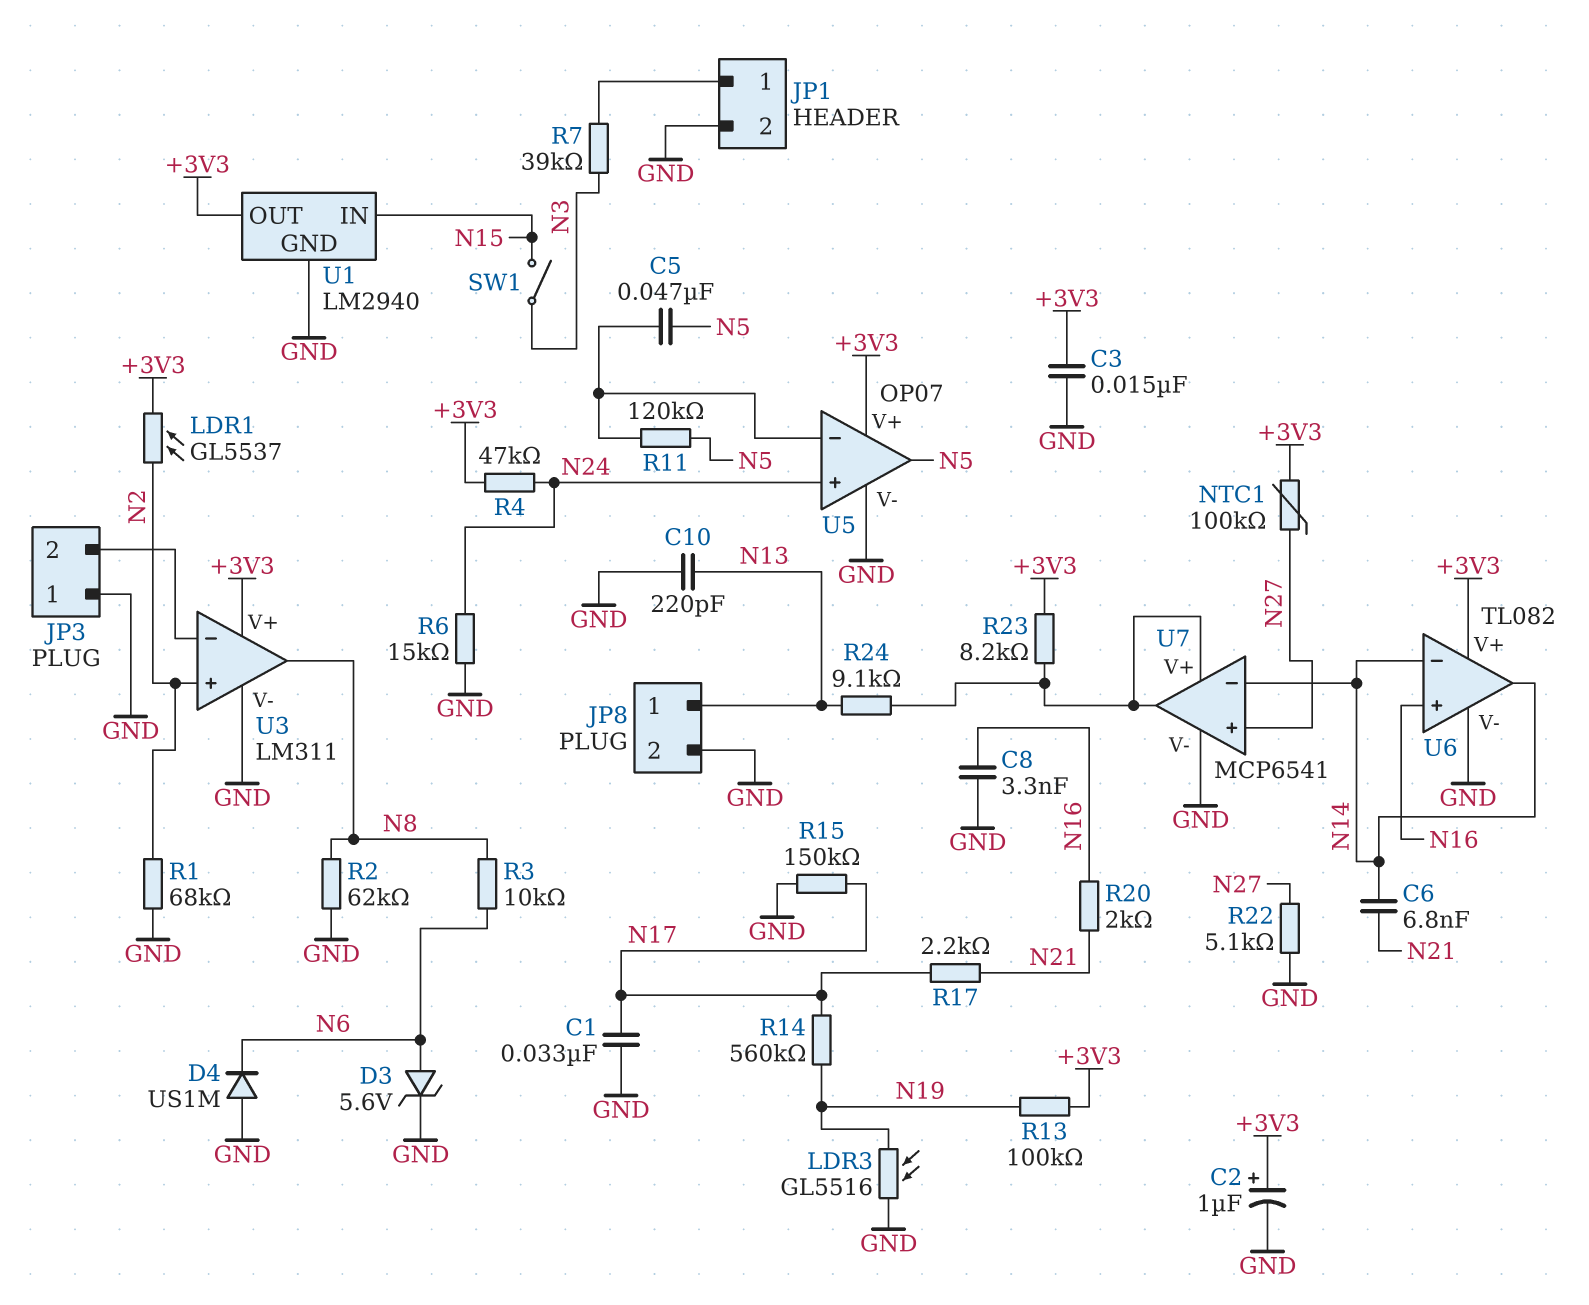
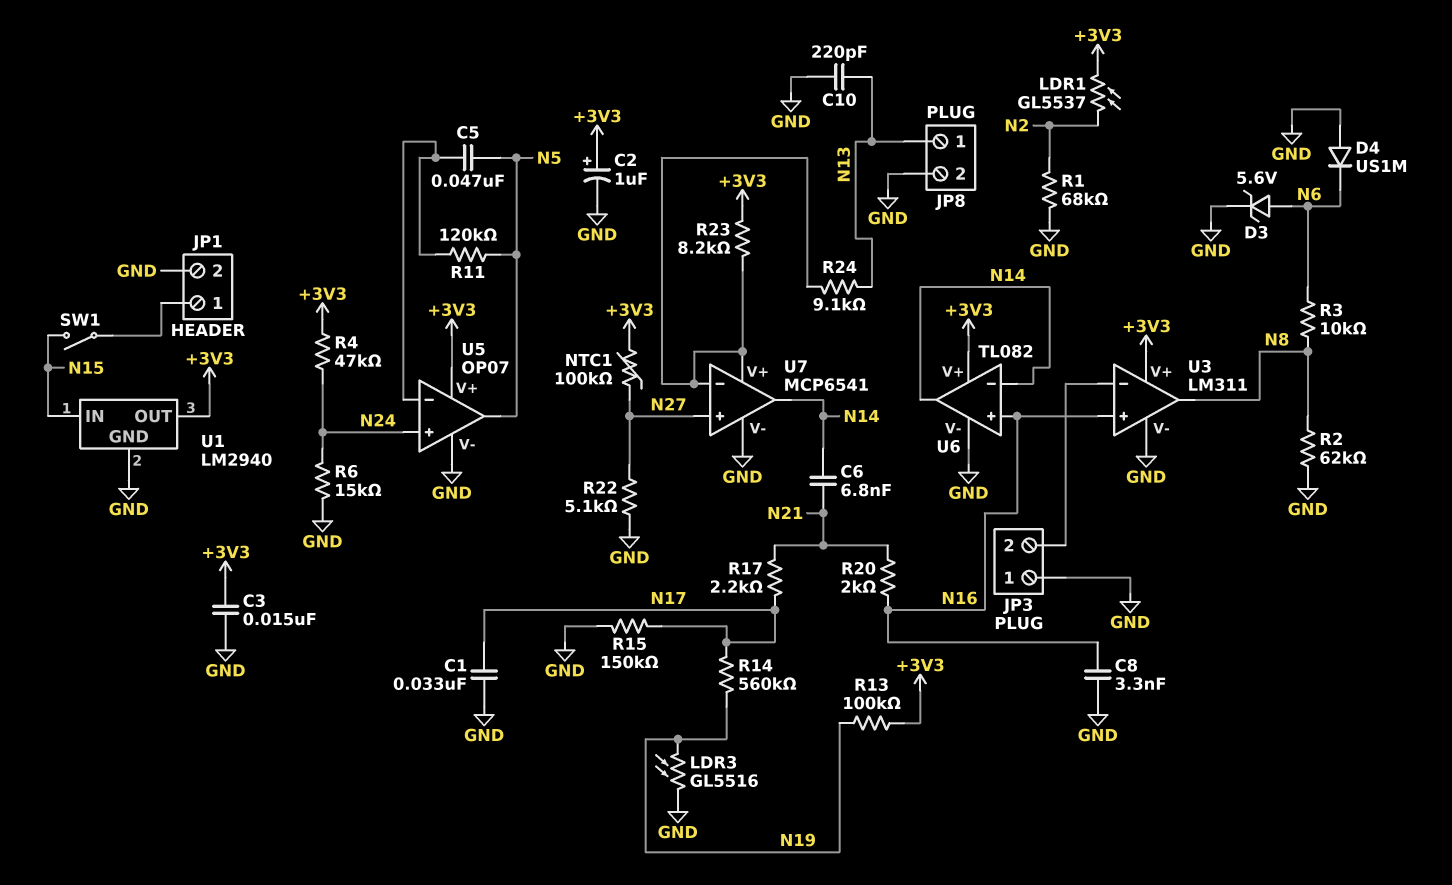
R7: 39k (JP1/1, N3) -> none
SW1: switch (N3, N15) -> switch (JP1/1, N15)
U3 pin in+: N2 -> N16
U7 pin in-: N14 -> U7/V+
U7 pin out: U7/V+ -> N14

